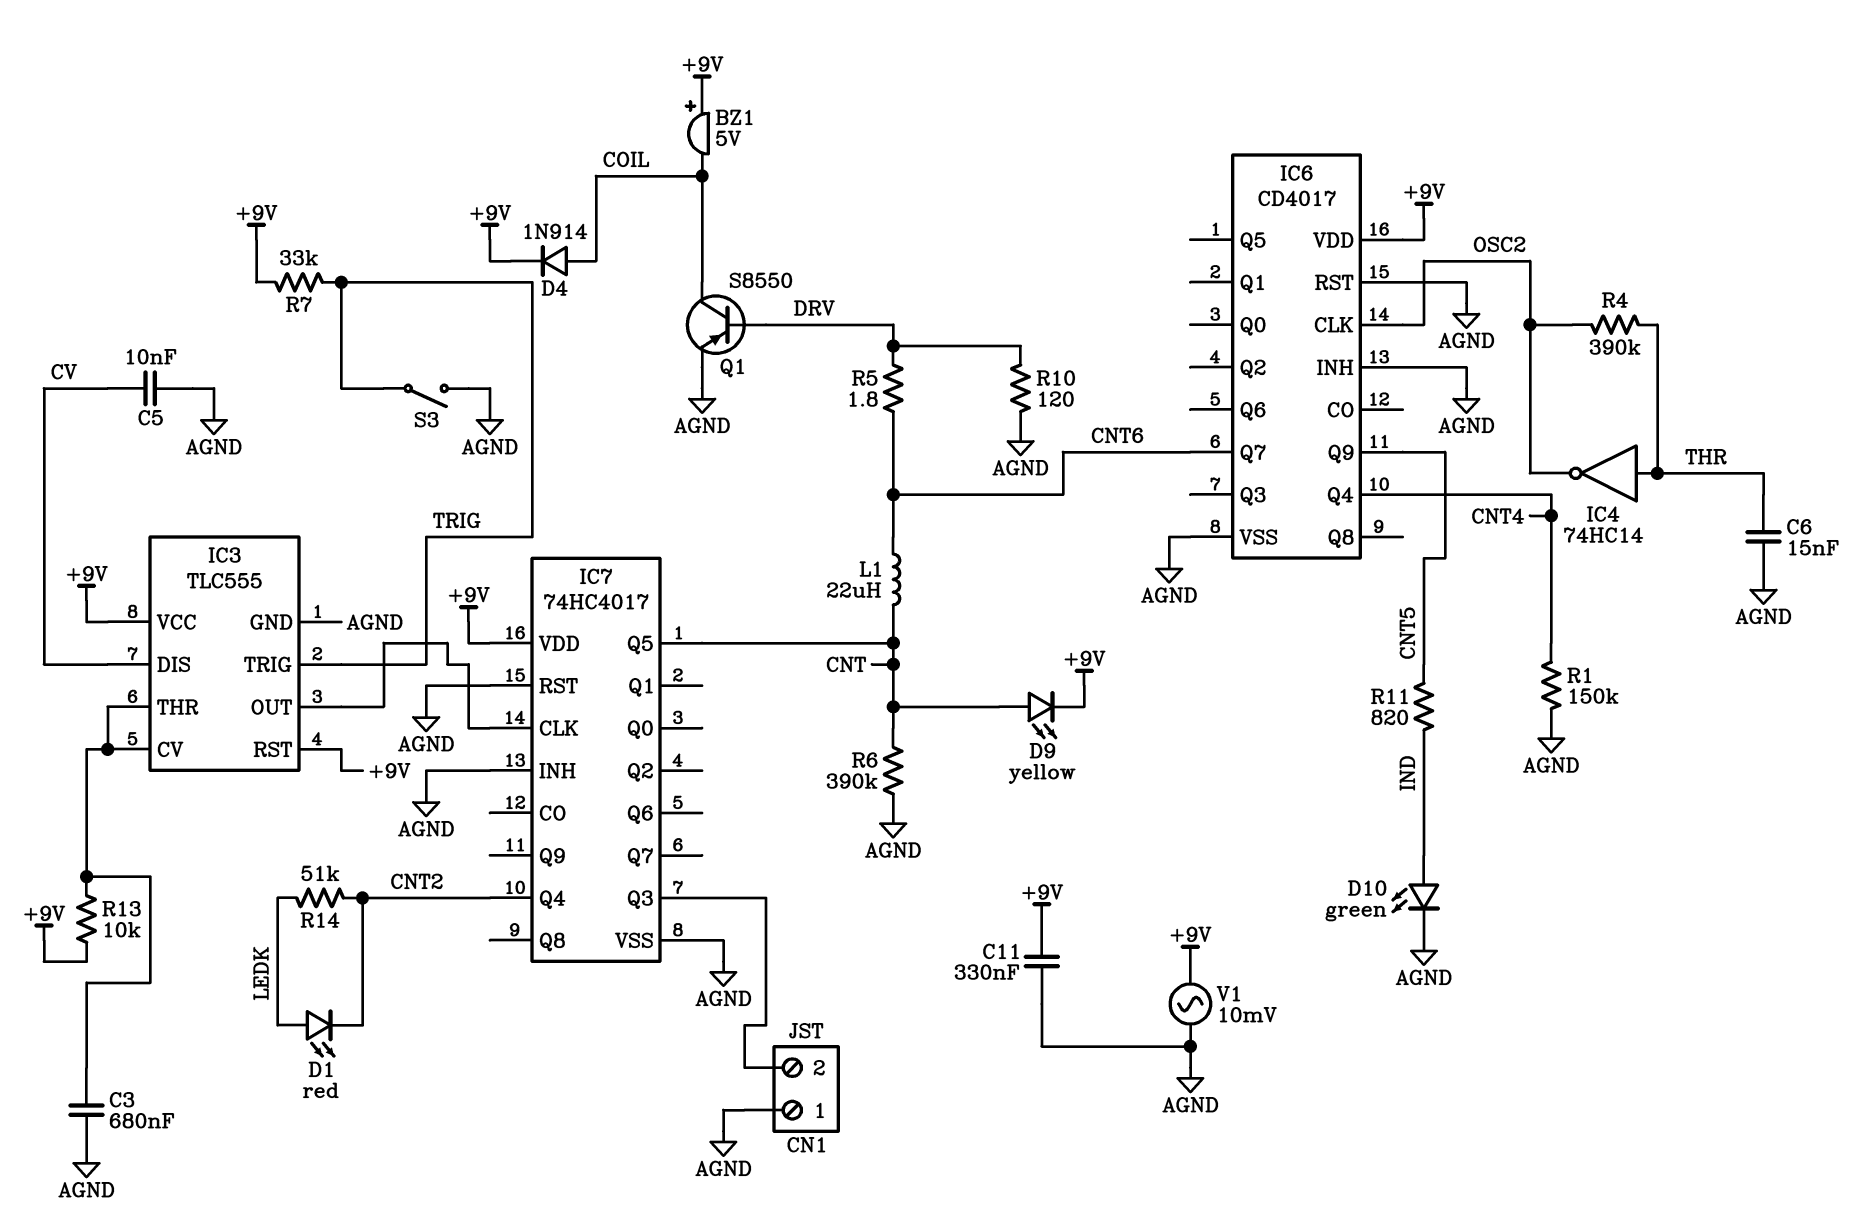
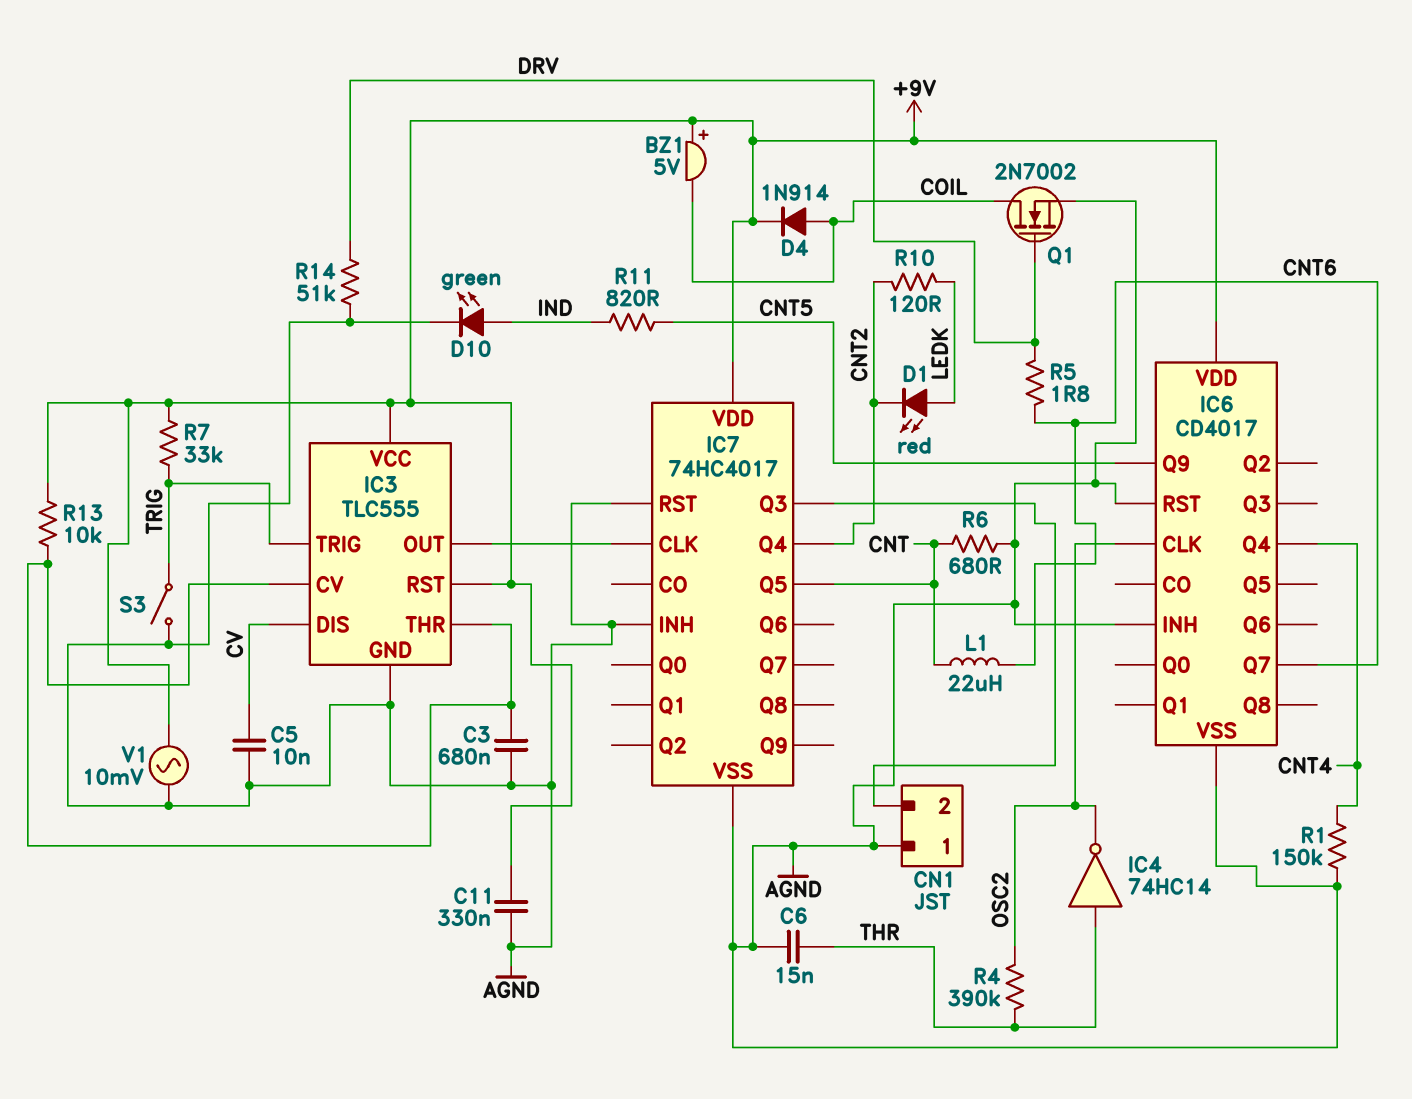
D9: LED yellow (A CNT, K +9V) -> none
Q1: PNP S8550 (B DRV, C COIL, E AGND) -> NMOS 2N7002 (G DRV, D COIL, S AGND)
R6: 390k (AGND, CNT) -> 680 (AGND, CNT)
R10: 120 (AGND, DRV) -> 120 (CNT2, LEDK)
R14: 51k (CNT2, LEDK) -> 51k (AGND, DRV)

